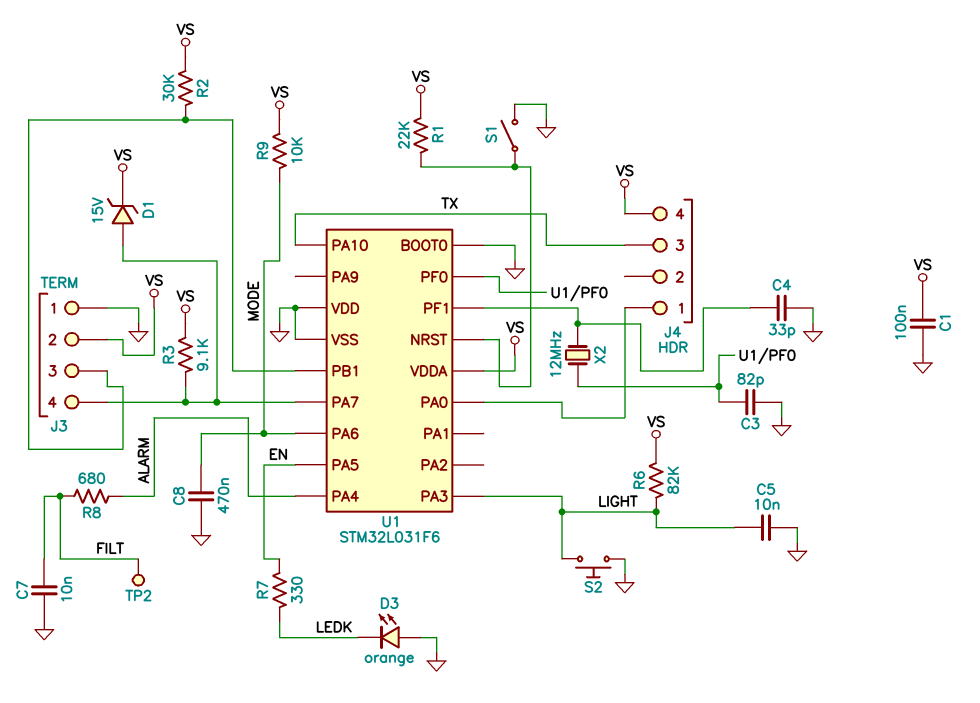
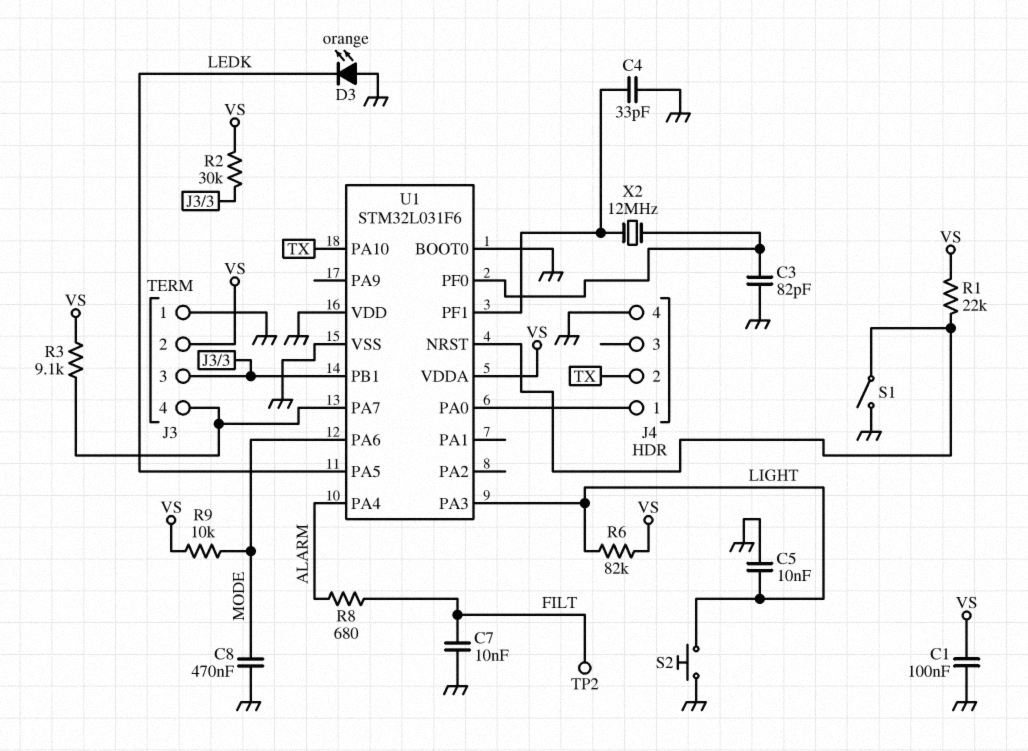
D1: zener 15V (A J3/4, K VS) -> none
J4 pin 2: none -> TX
J4 pin 3: TX -> none
J4 pin 4: VS -> GND
R7: 330 (EN, LEDK) -> none
U1 pin PA5: EN -> LEDK

